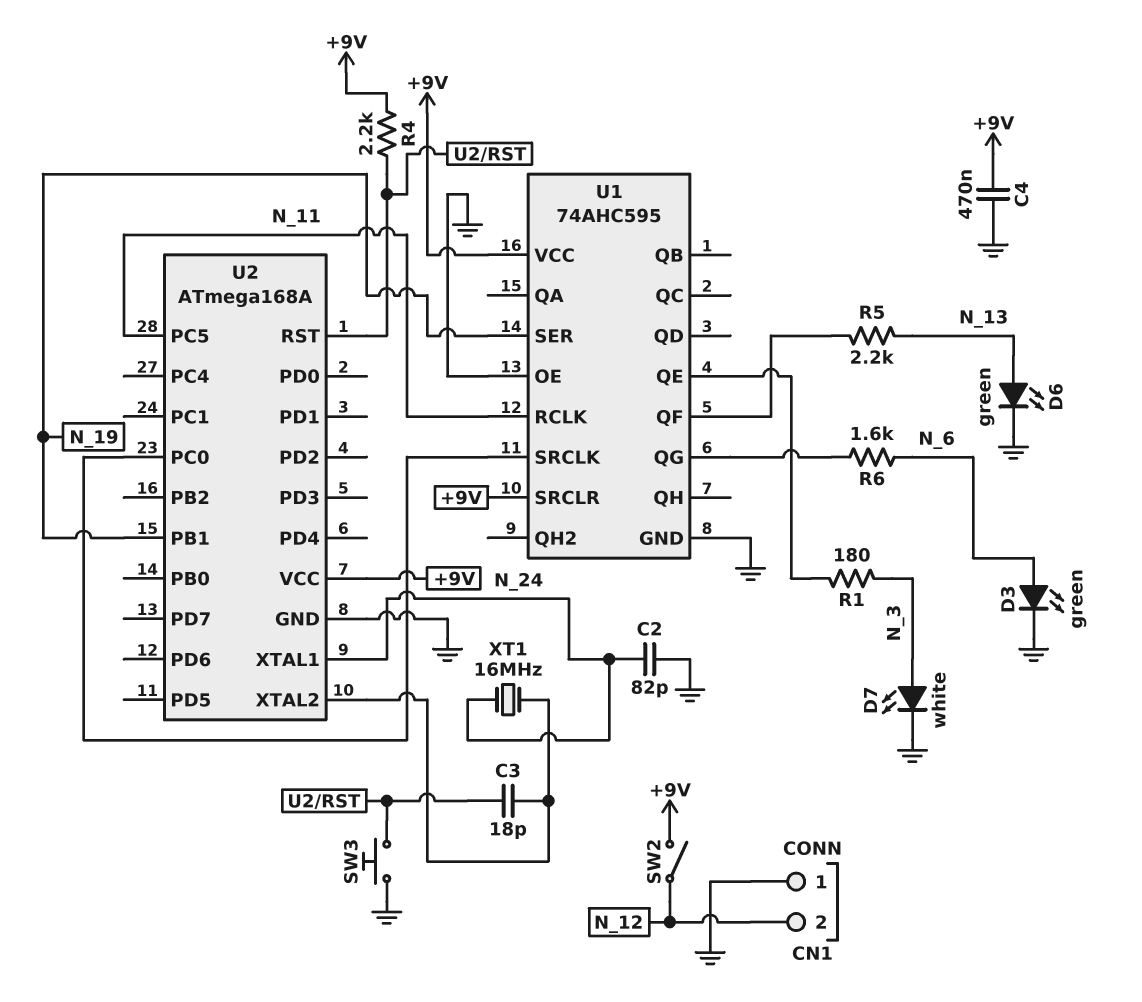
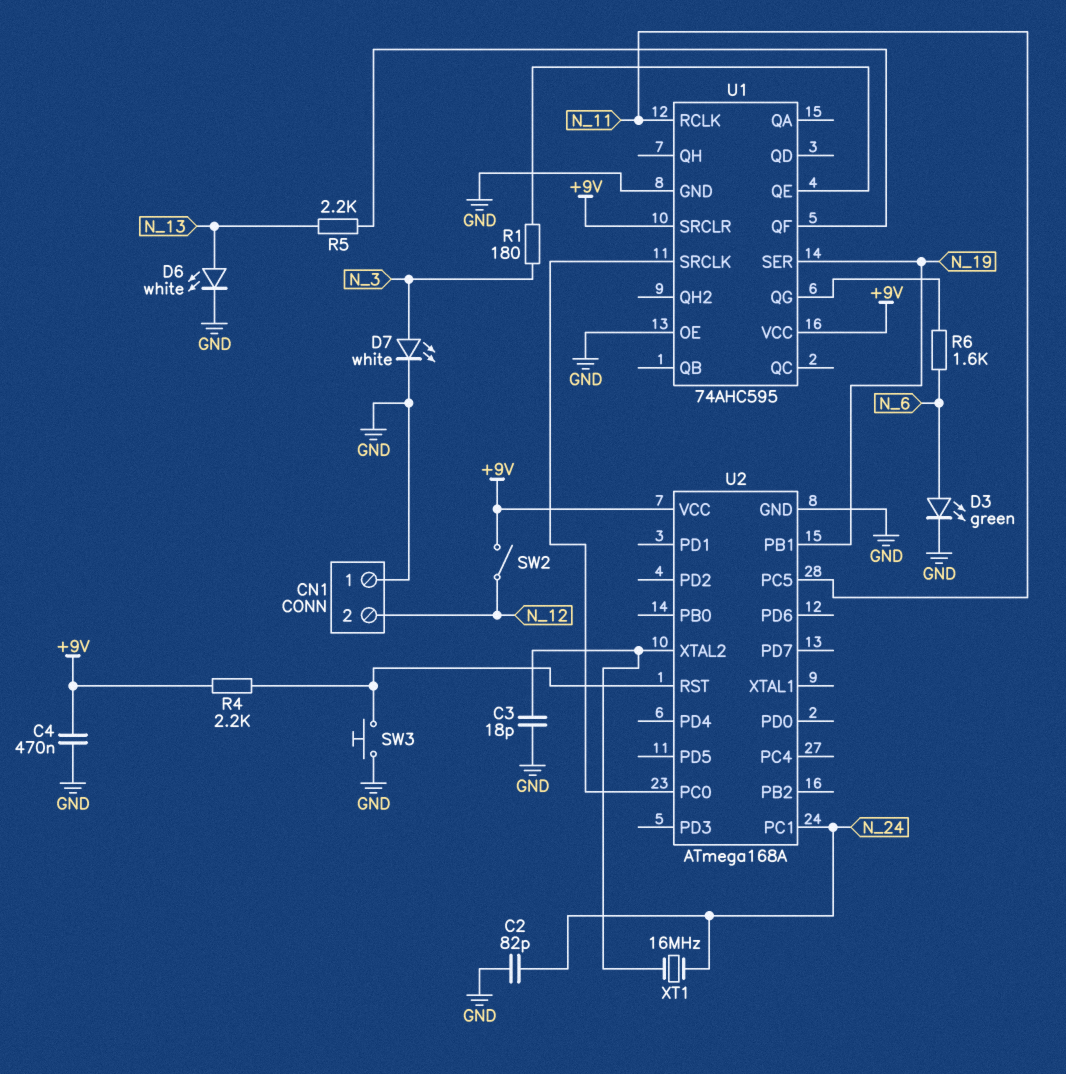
C3: 18pF (U2/RST, U2/XTAL2) -> 18pF (GND, U2/XTAL2)
D6: LED green (A N_13, K GND) -> LED white (A N_13, K GND)
U2 pin PC1: none -> N_24
U2 pin XTAL1: N_24 -> none

